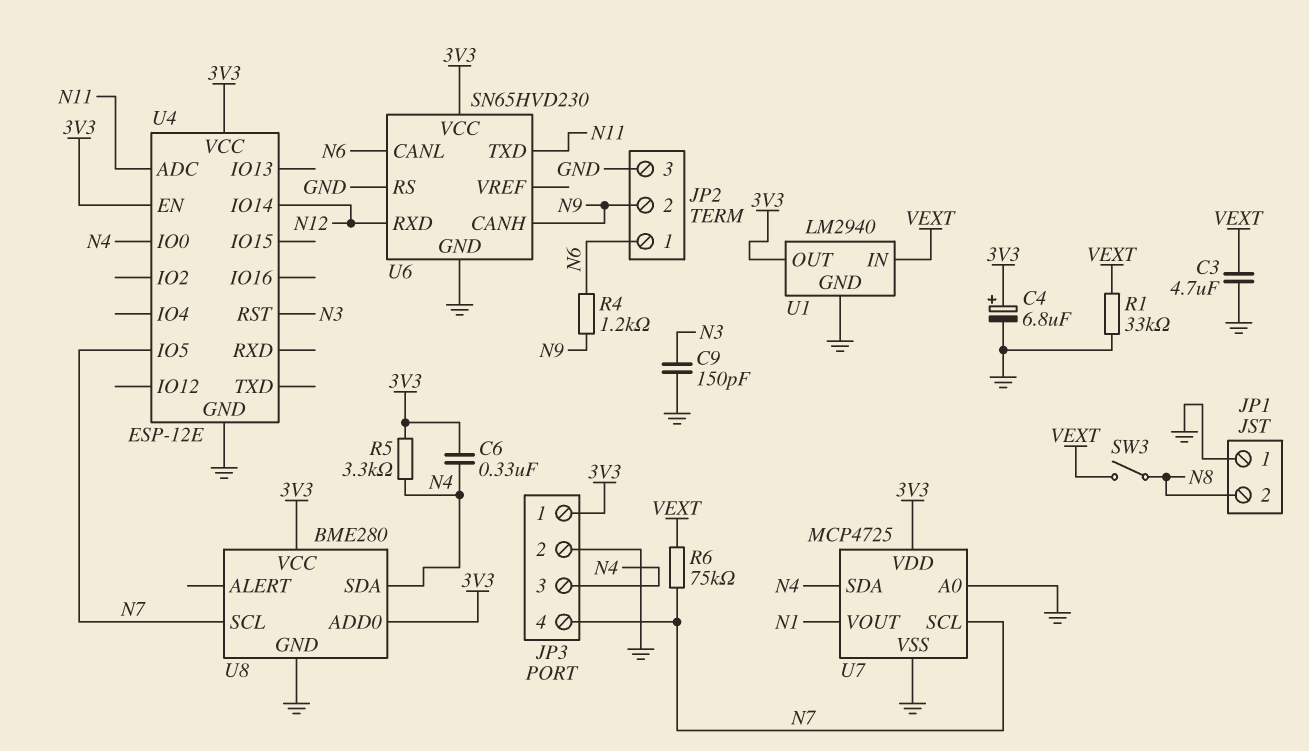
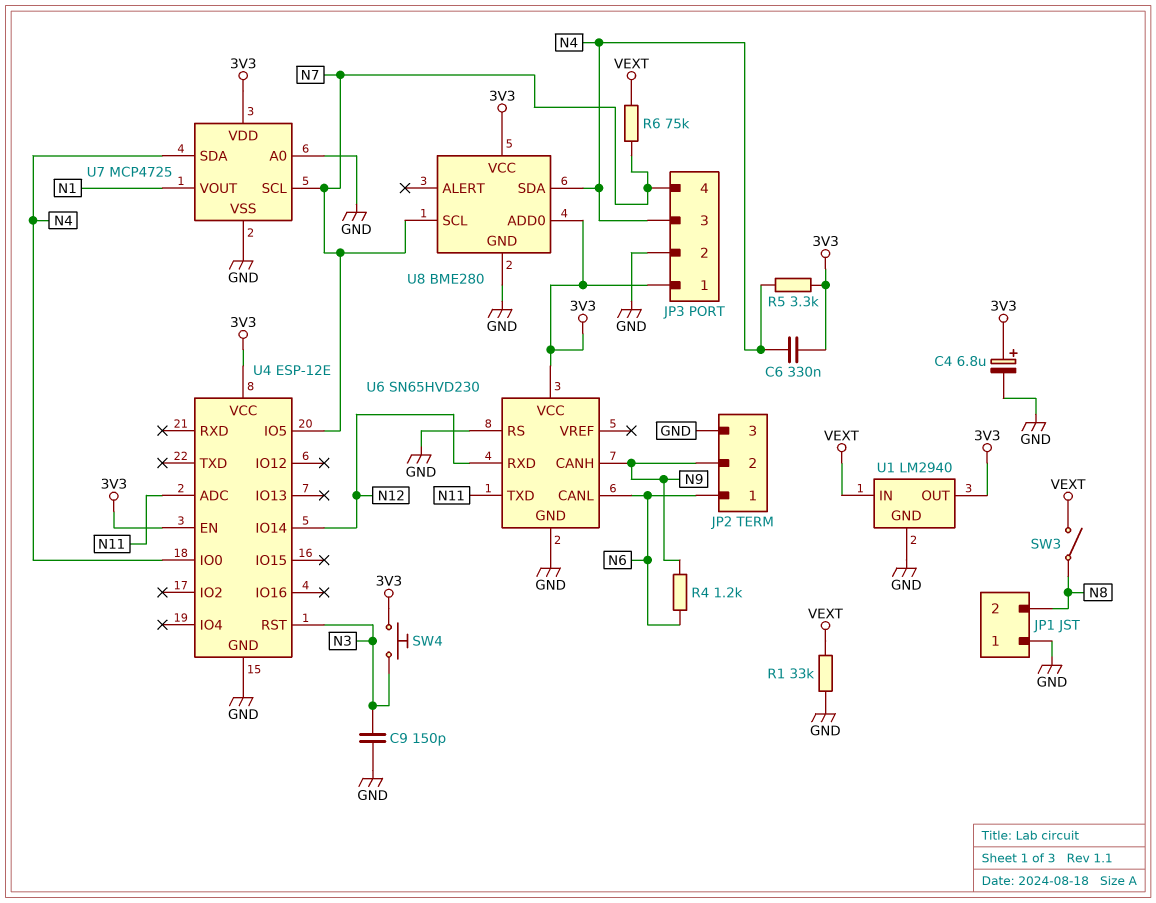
C3: 4.7uF (GND, VEXT) -> none
SW4: none -> button (3V3, N3)

